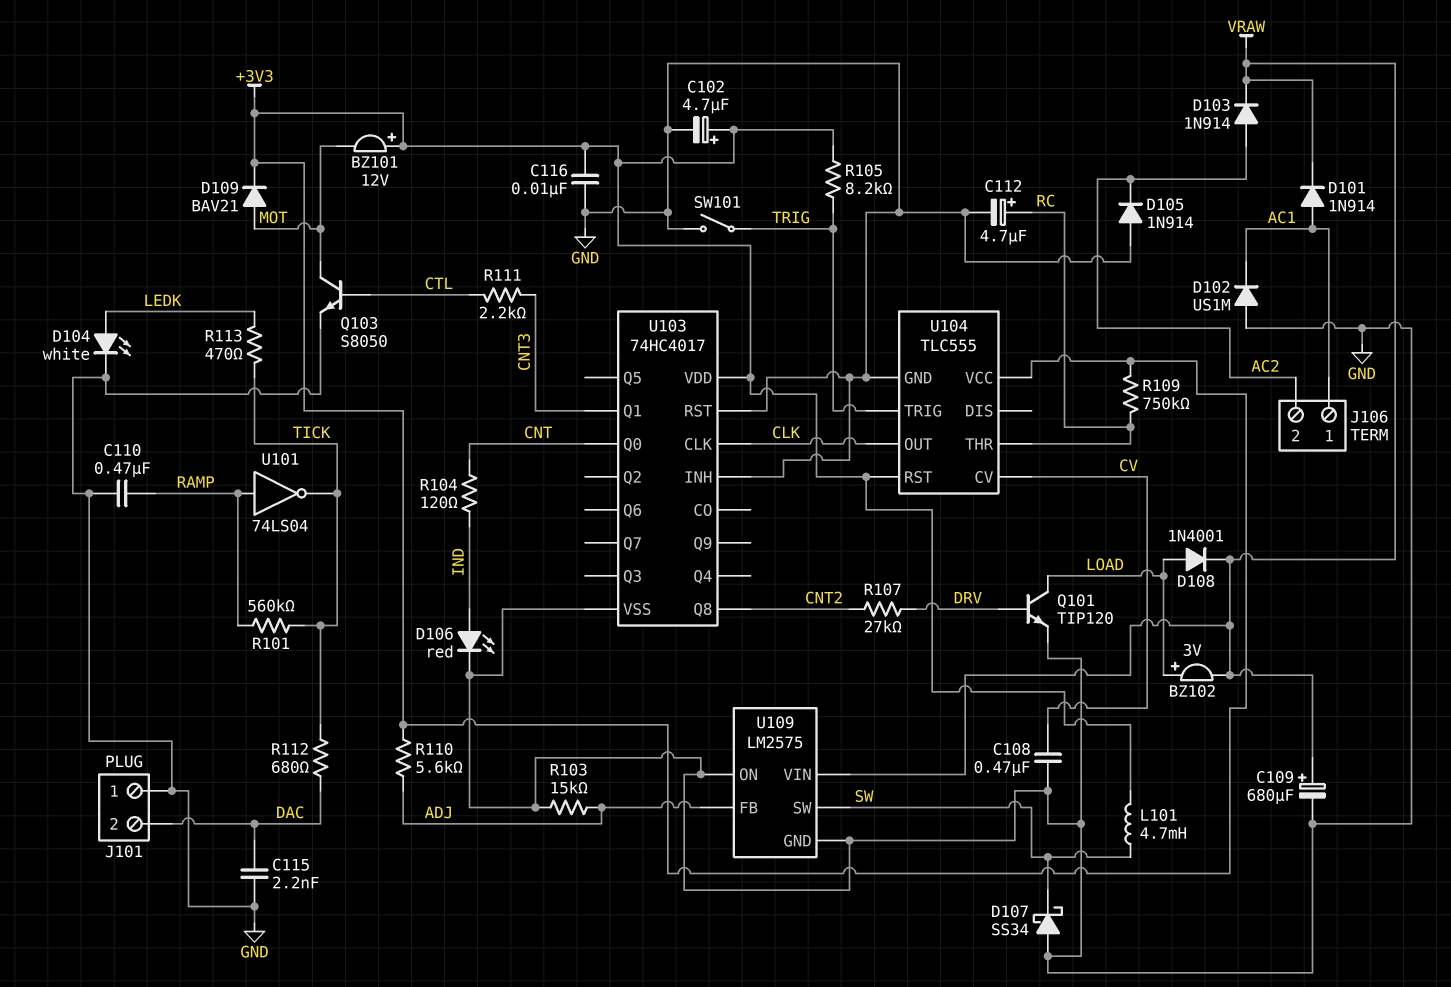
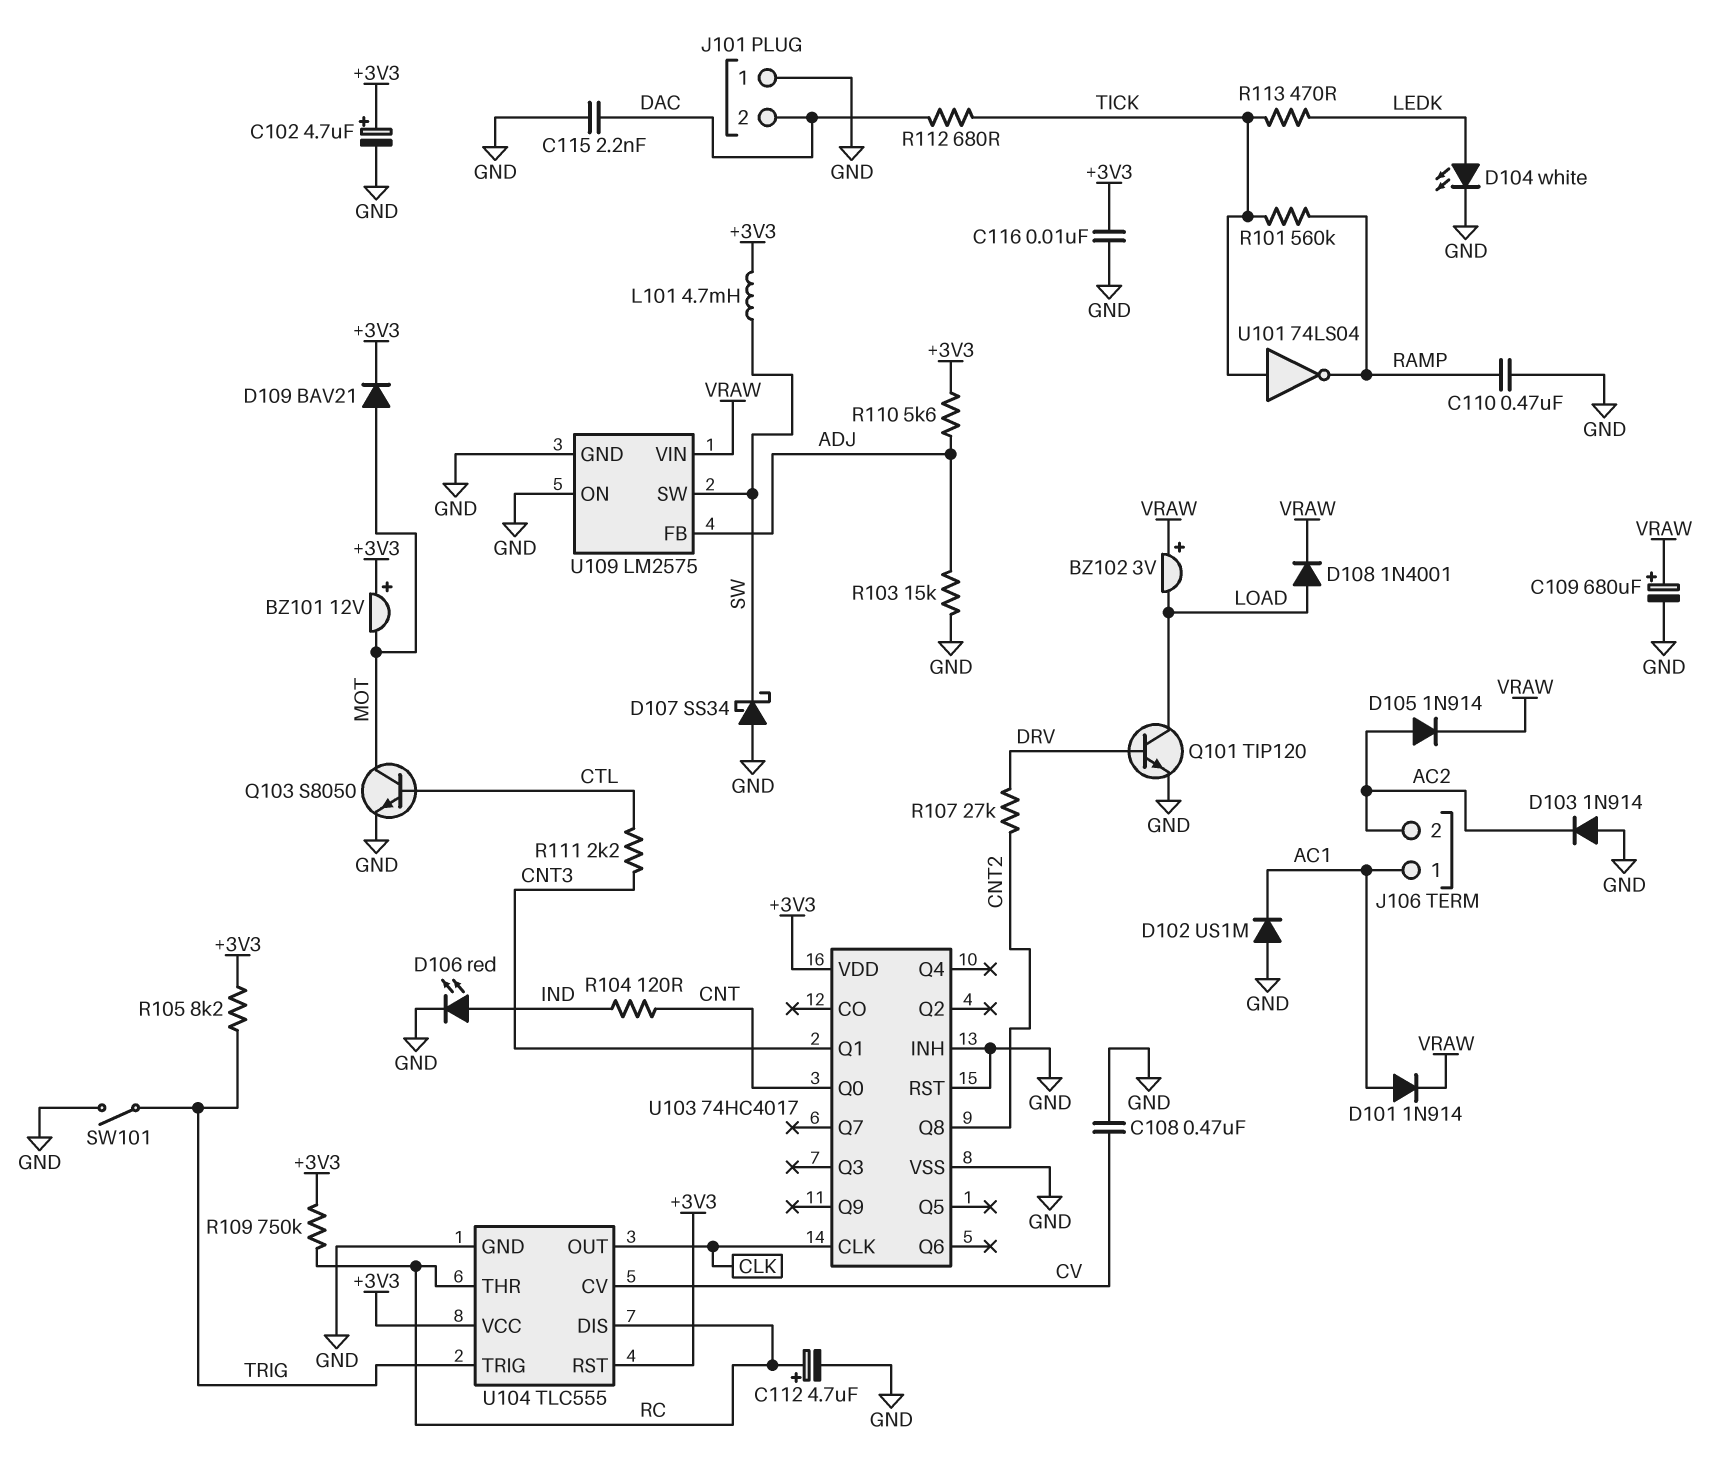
BZ102: buzzer 3V (plus LOAD, minus VRAW) -> buzzer 3V (plus VRAW, minus LOAD)
D103: diode 1N914 (A AC2, K VRAW) -> diode 1N914 (A GND, K AC2)
D105: diode 1N914 (A GND, K AC2) -> diode 1N914 (A AC2, K VRAW)
U101: NOT 74LS04 (in RAMP, out TICK) -> NOT 74LS04 (in TICK, out RAMP)
U104 pin DIS: none -> RC

